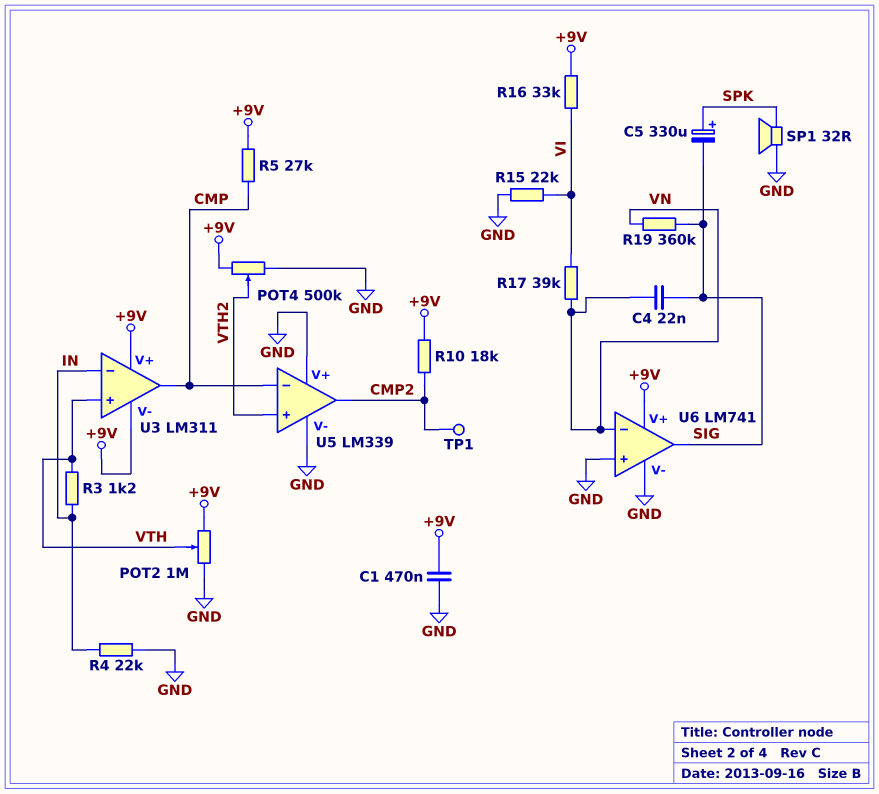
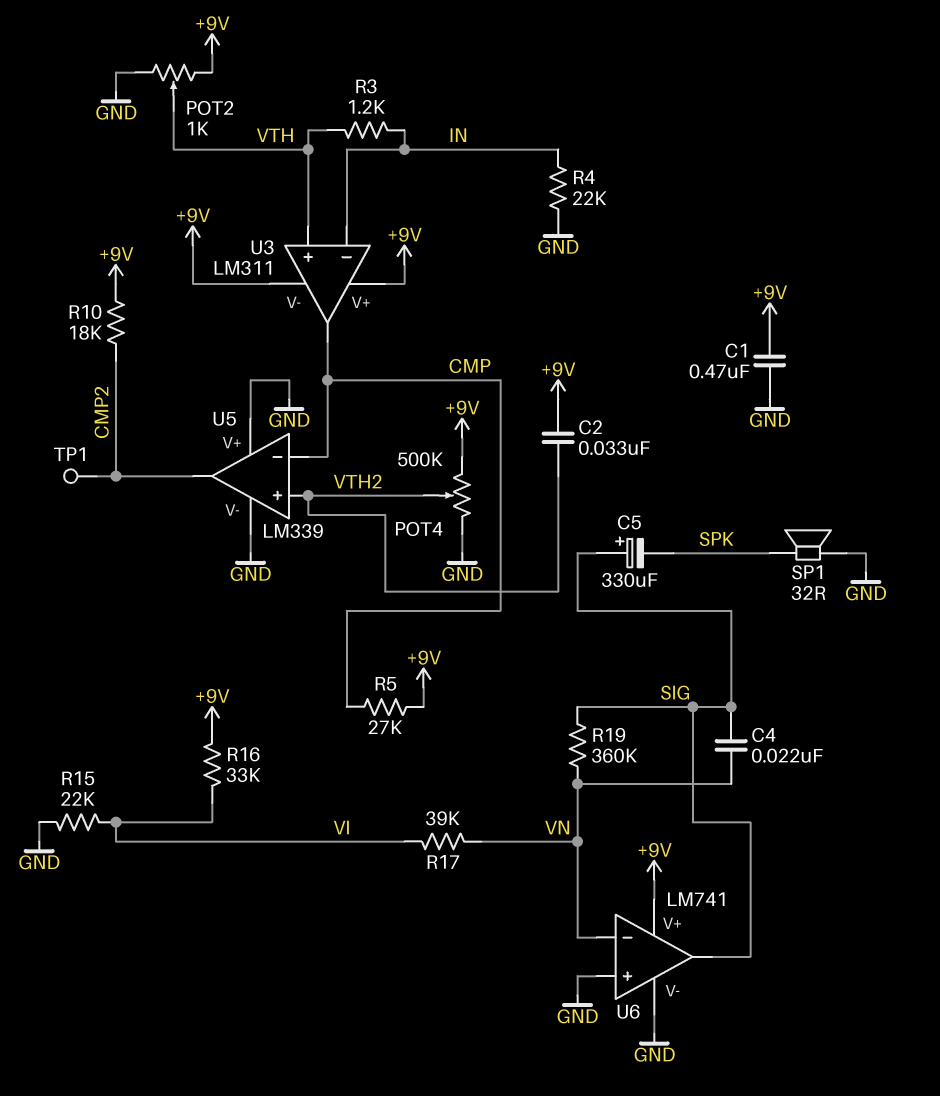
C2: none -> 33nF (+9V, VTH2)
C5: 330uF (plus SPK, minus SIG) -> 330uF (plus SIG, minus SPK)
POT2: 1M (+9V, GND, wiper VTH) -> 1k (+9V, GND, wiper VTH)

